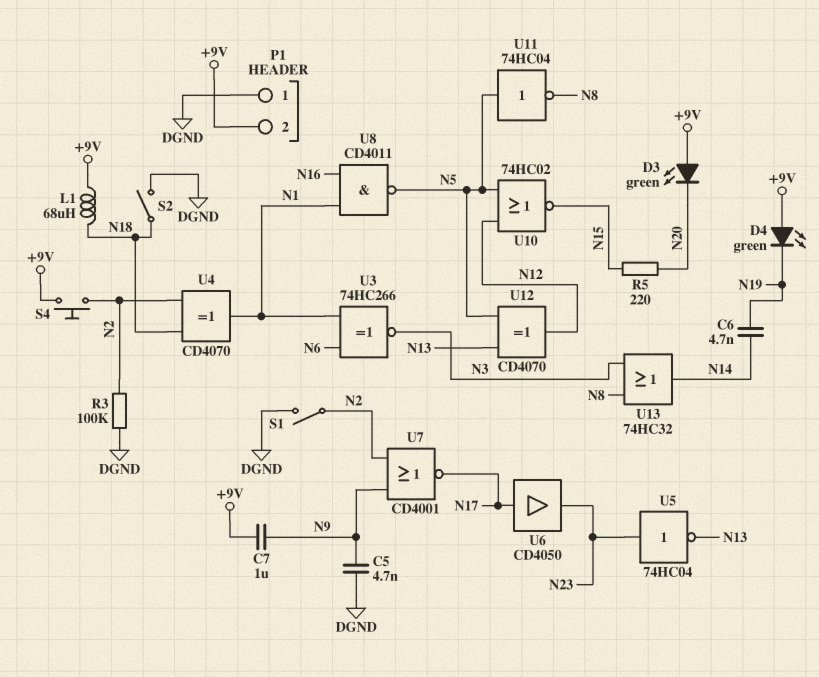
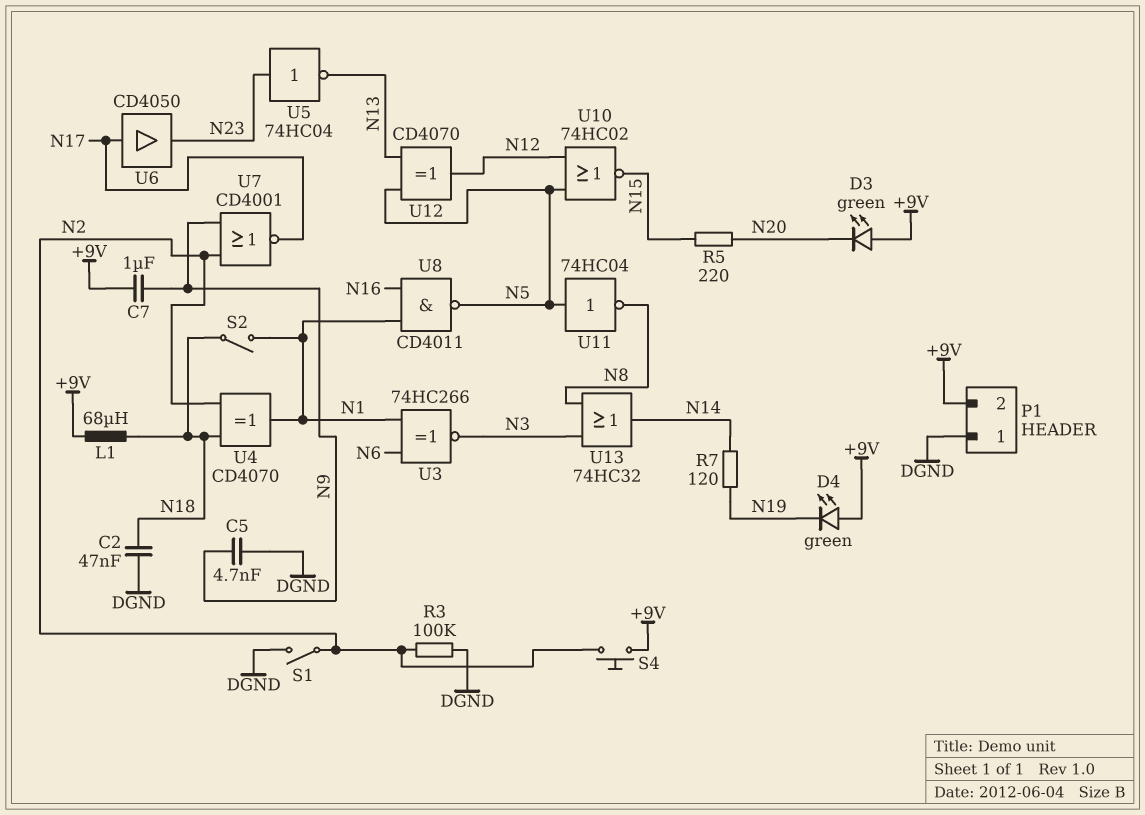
C2: none -> 47nF (DGND, N18)
C6: 4.7nF (N14, N19) -> none
R7: none -> 120 (N14, N19)
S2: switch (DGND, N18) -> switch (N1, N18)

